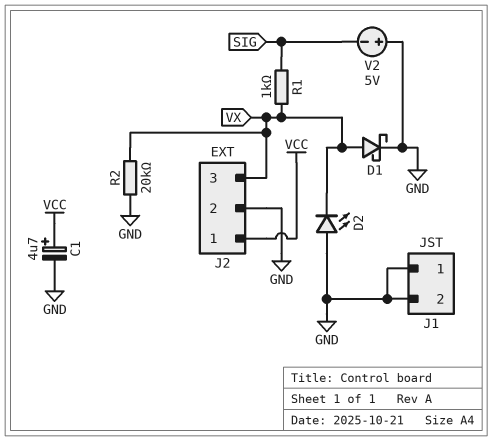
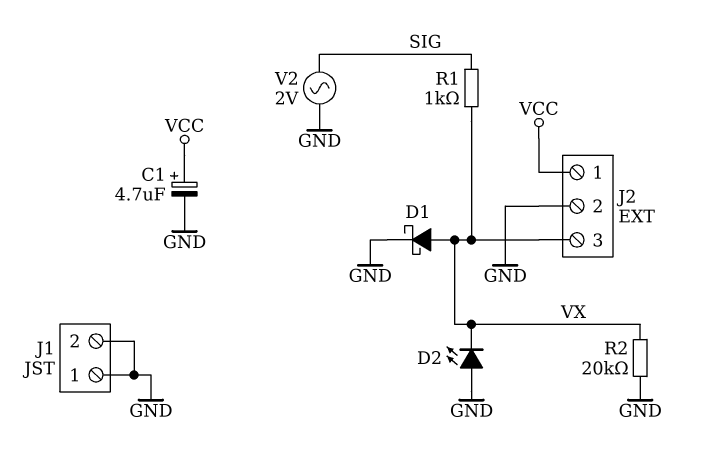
V2: 5V (plus GND, minus SIG) -> AC 2V (GND, SIG)

